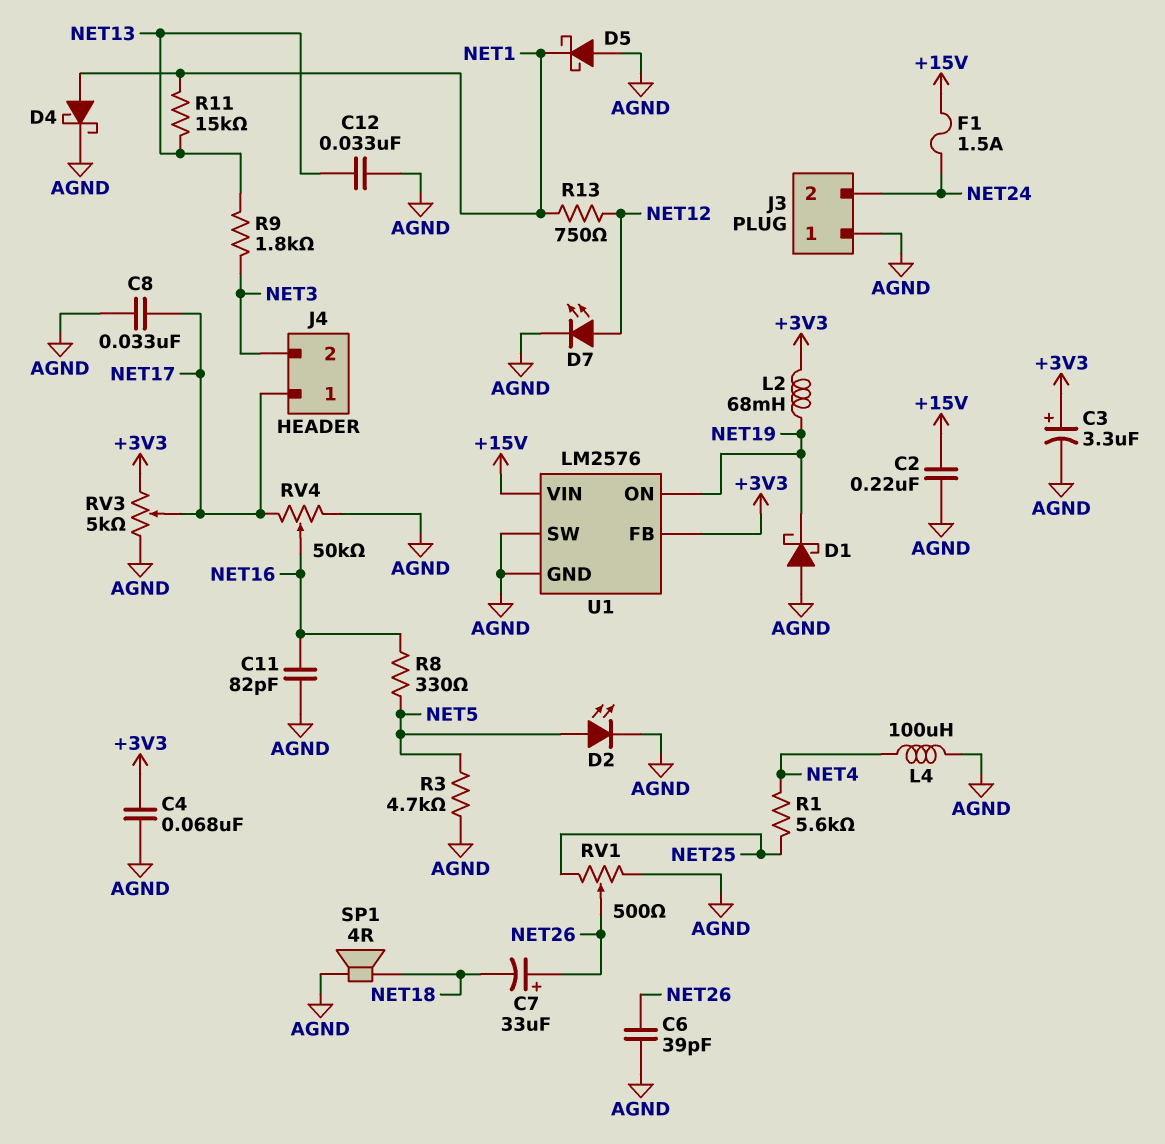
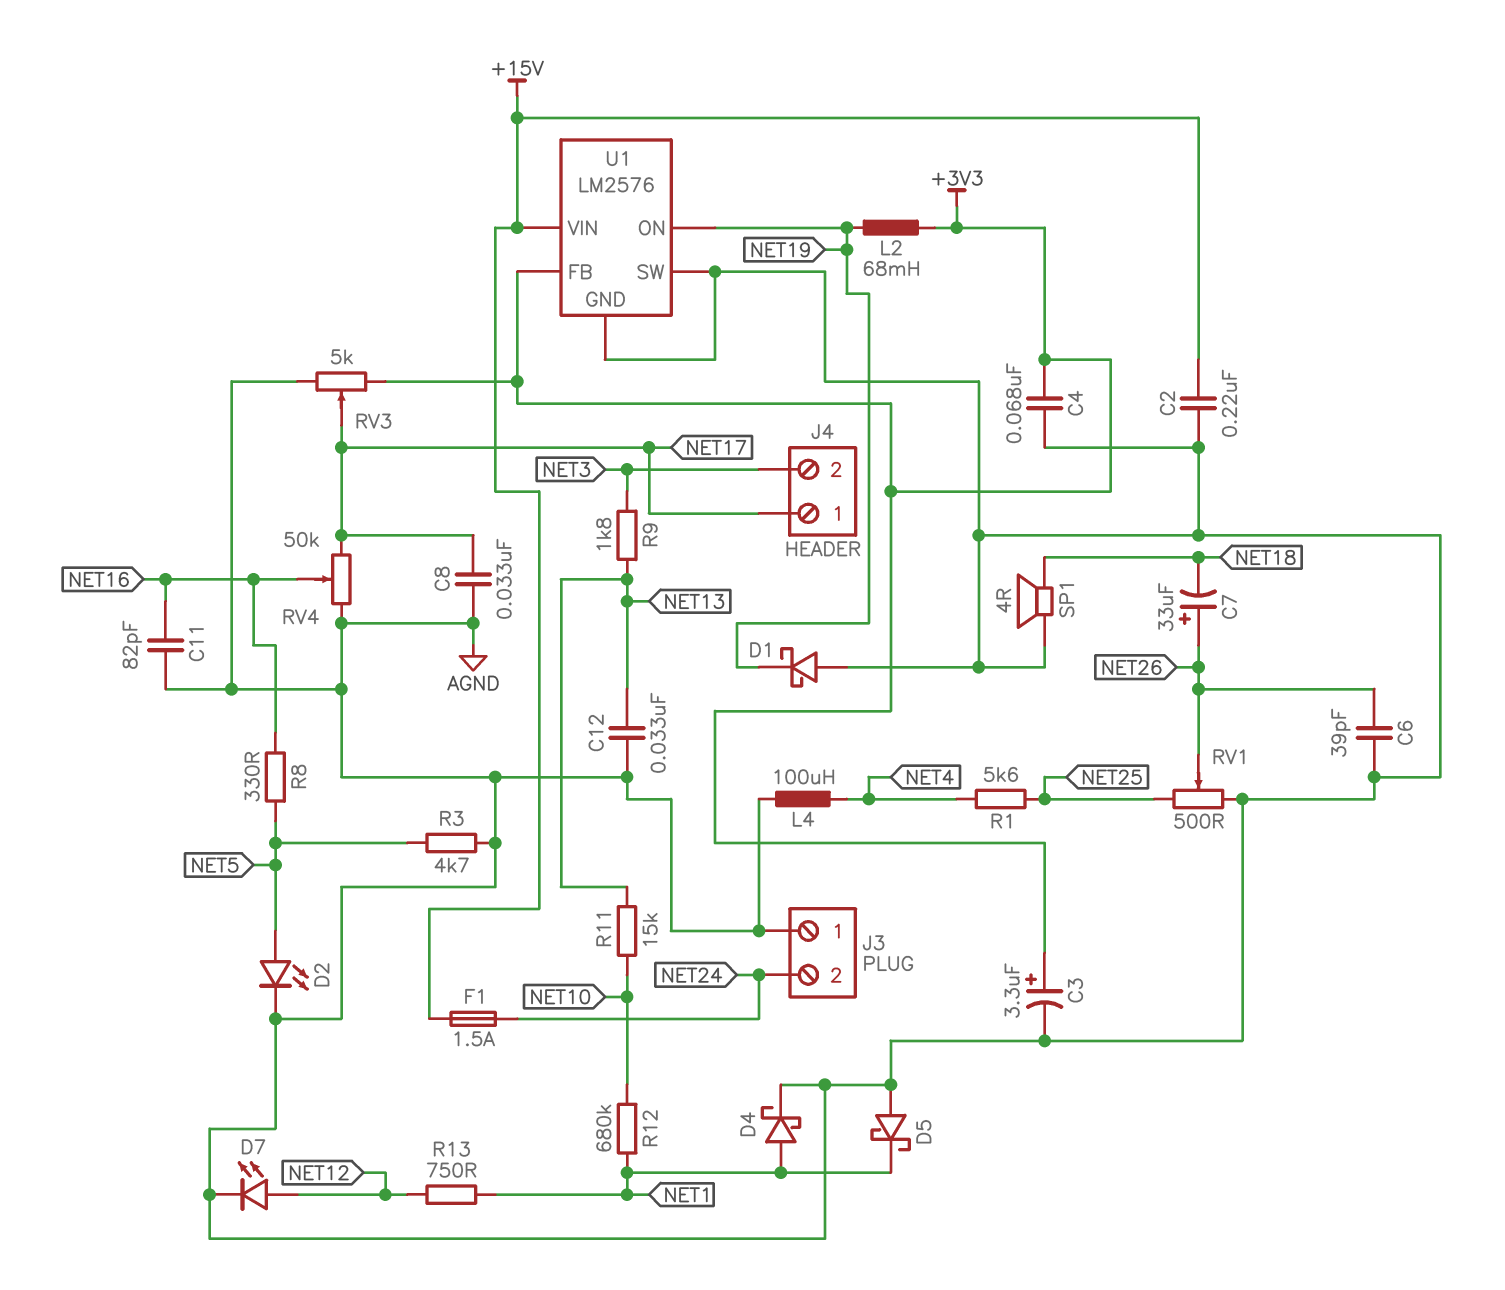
R11: 15k (NET1, NET13) -> 15k (NET10, NET13)
R12: none -> 680k (NET1, NET10)

